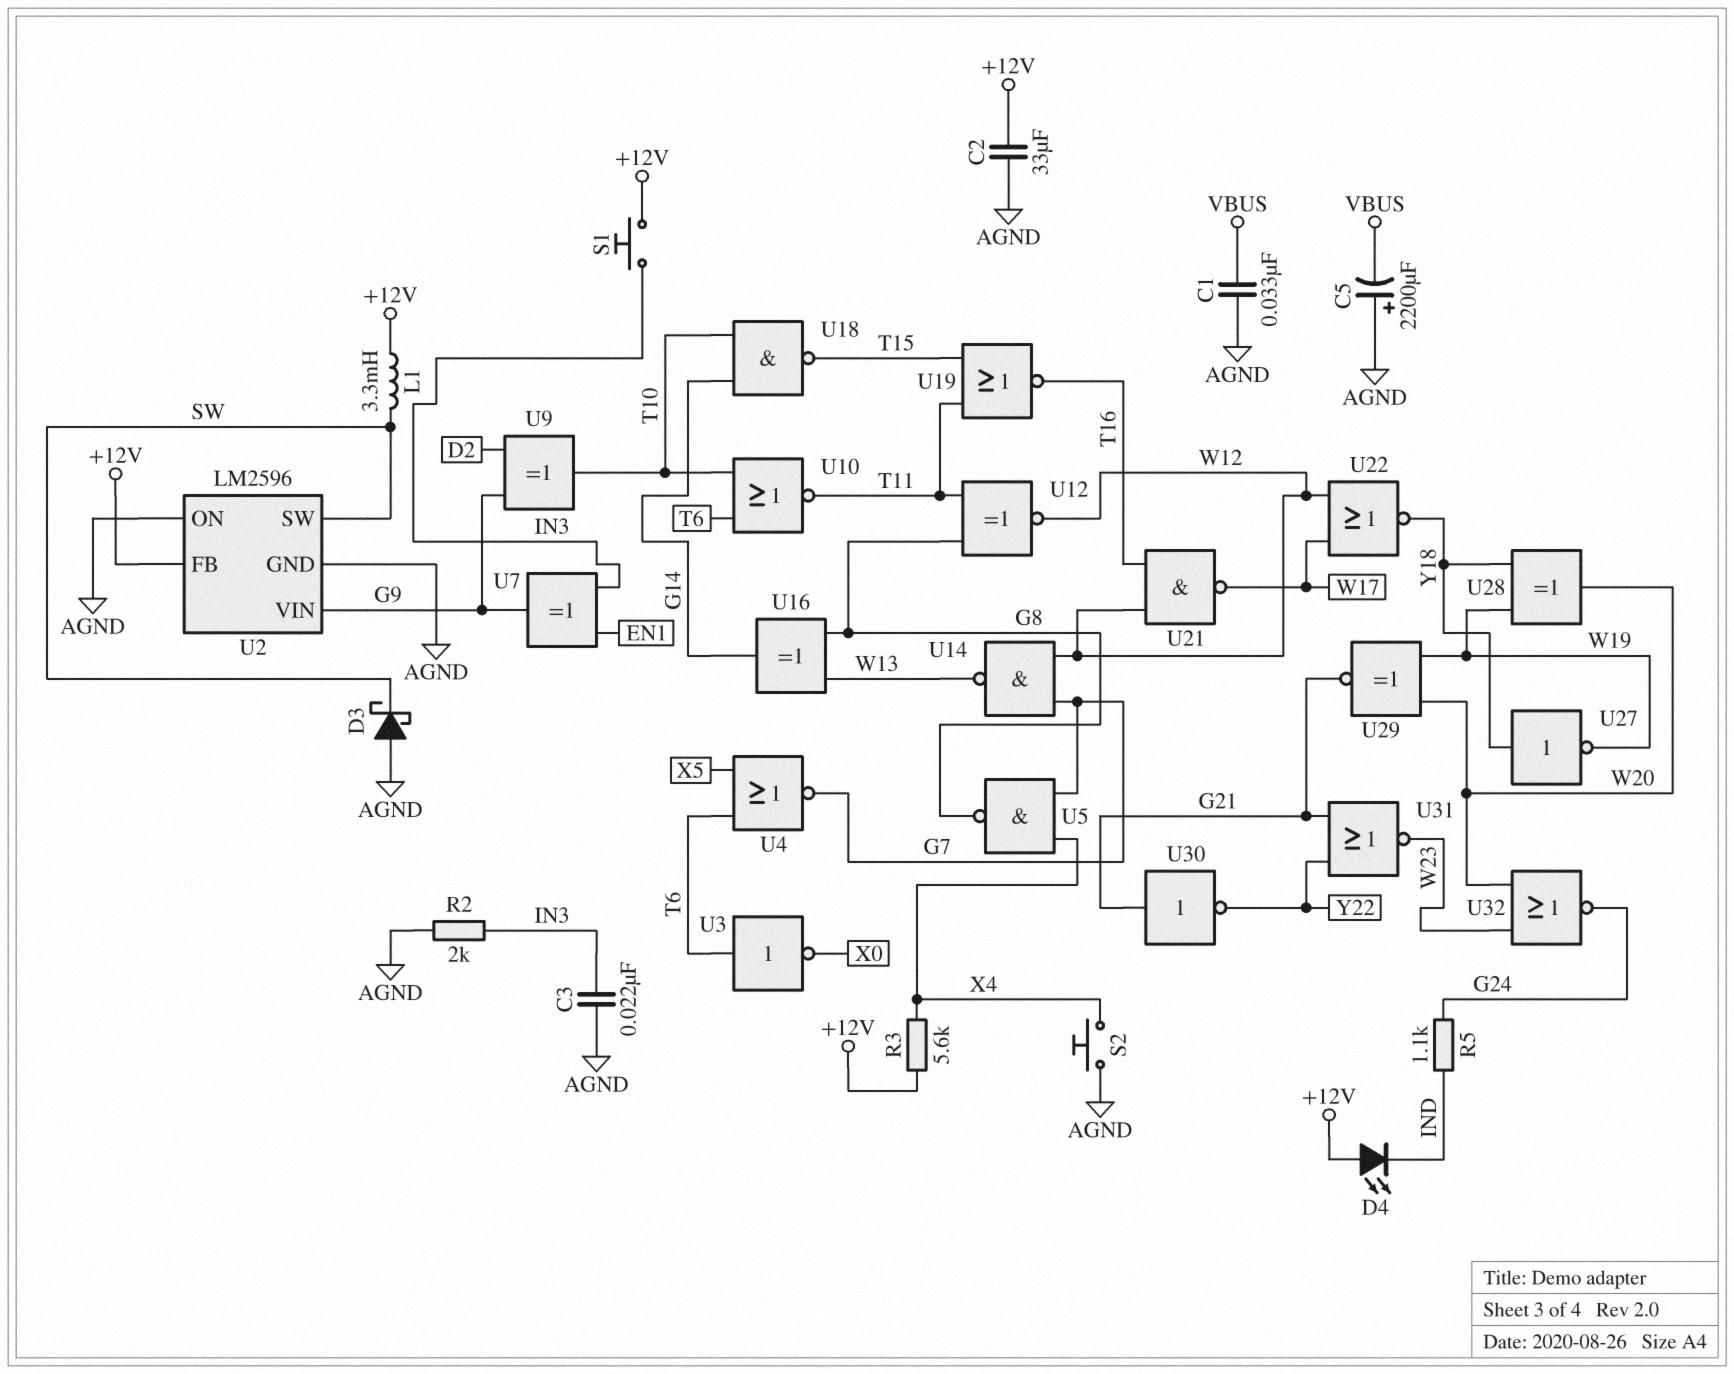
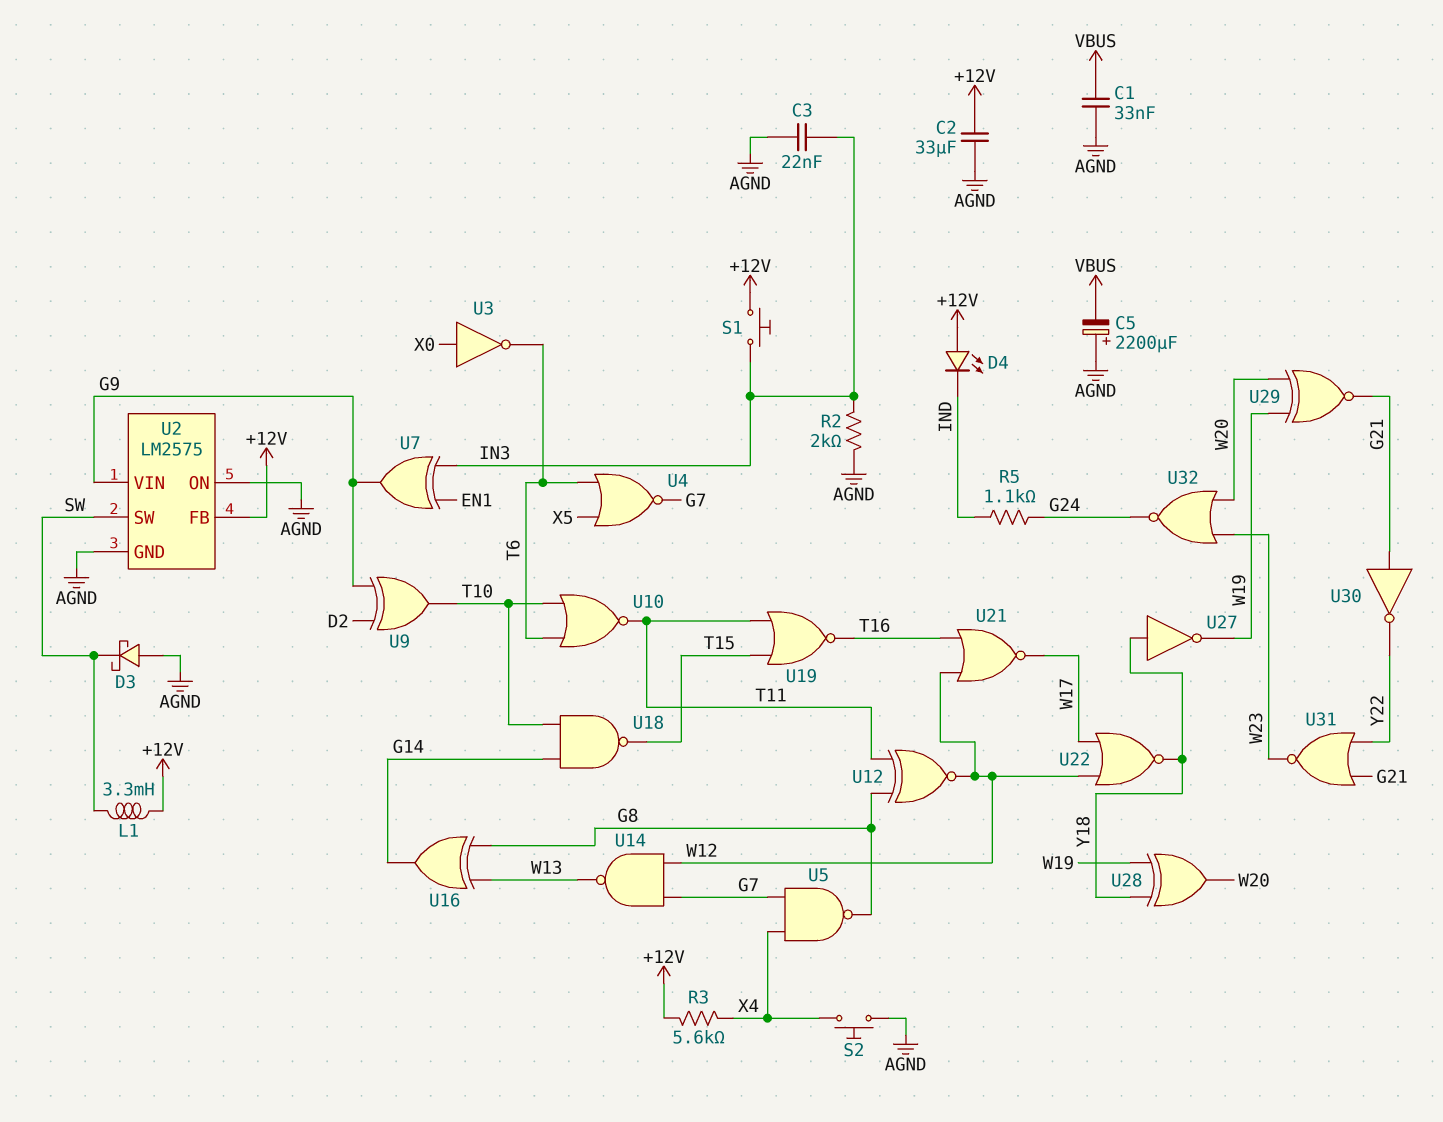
U2: LM2596 -> LM2575
U3: NOT (in T6, out X0) -> NOT (in X0, out T6)
U21: NAND (in T16, in W12, out W17) -> NOR (in T16, in W12, out W17)

